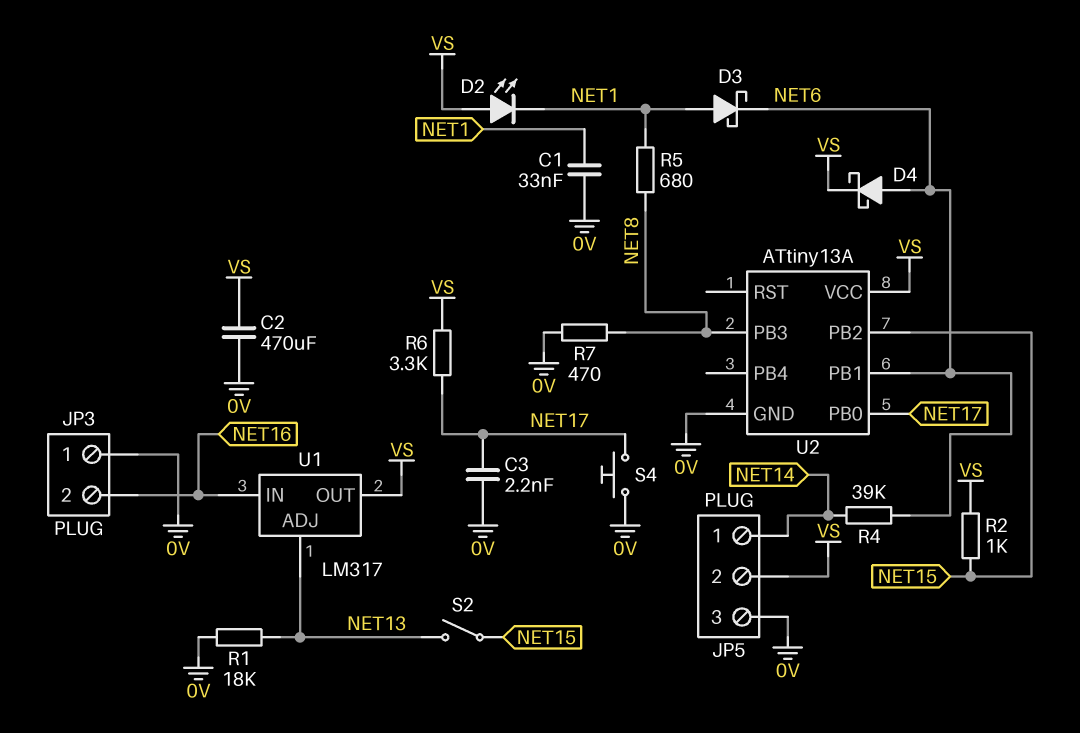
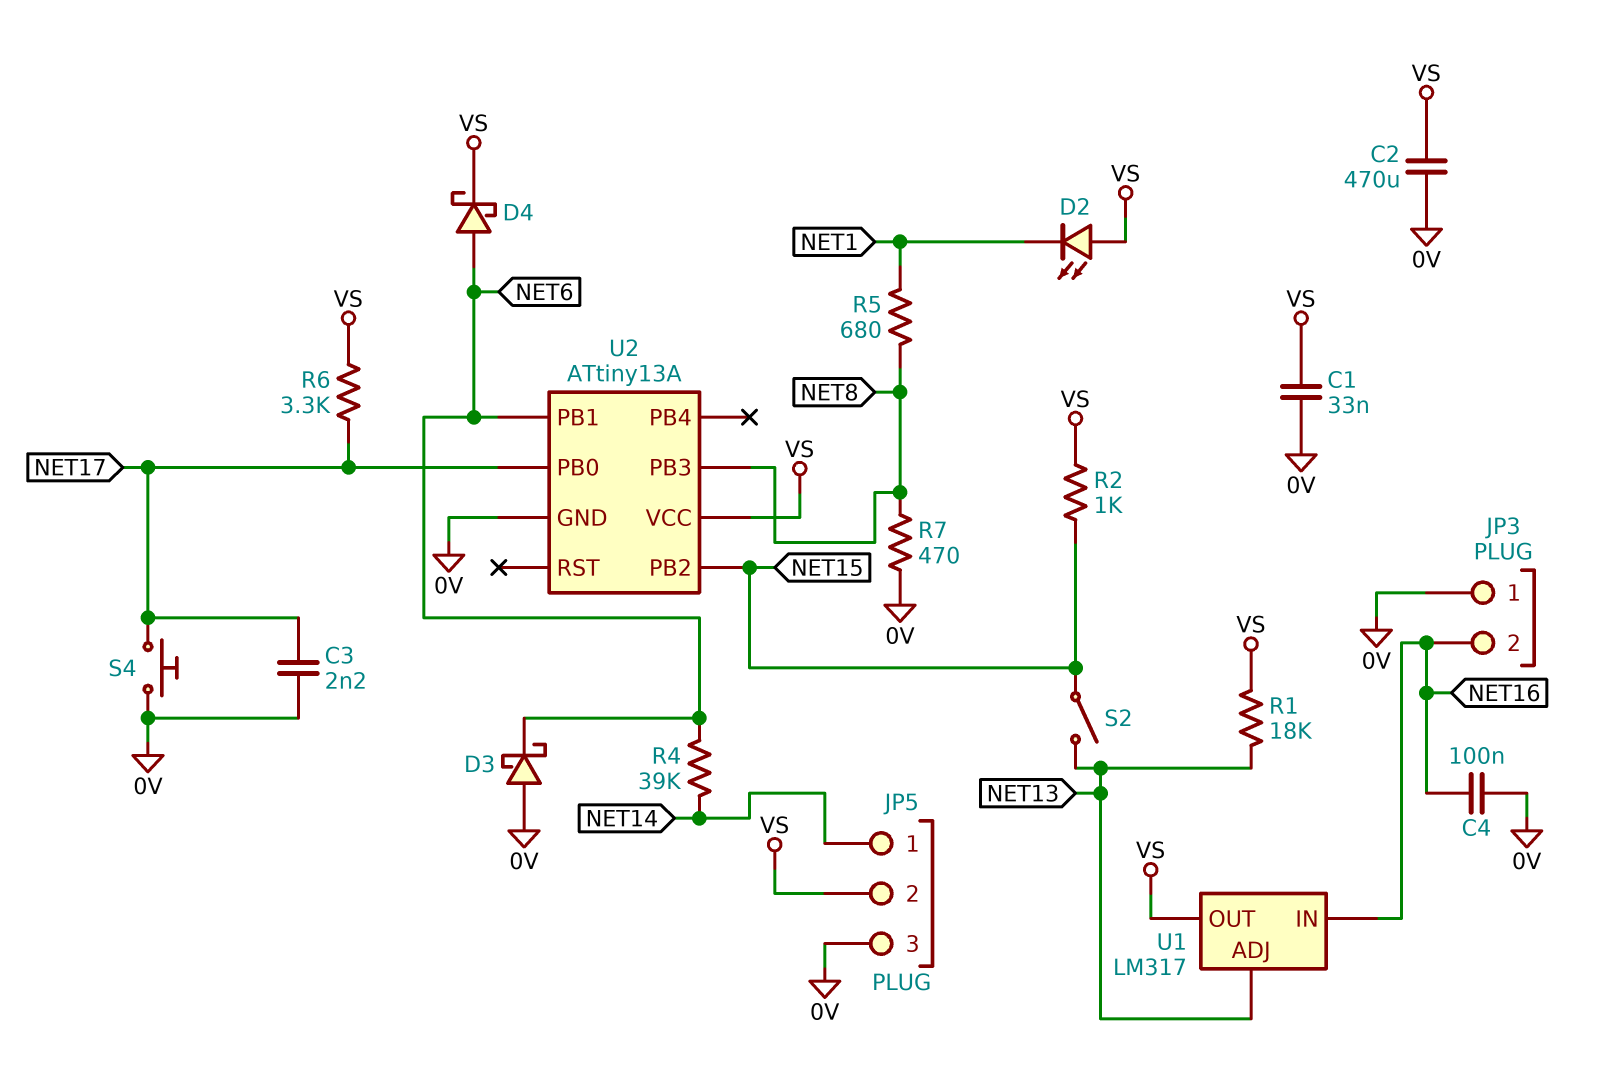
C1: 33nF (0V, NET1) -> 33nF (0V, VS)
C4: none -> 100nF (0V, NET16)
D3: schottky (A NET1, K NET6) -> schottky (A 0V, K NET6)
R1: 18k (0V, NET13) -> 18k (NET13, VS)

